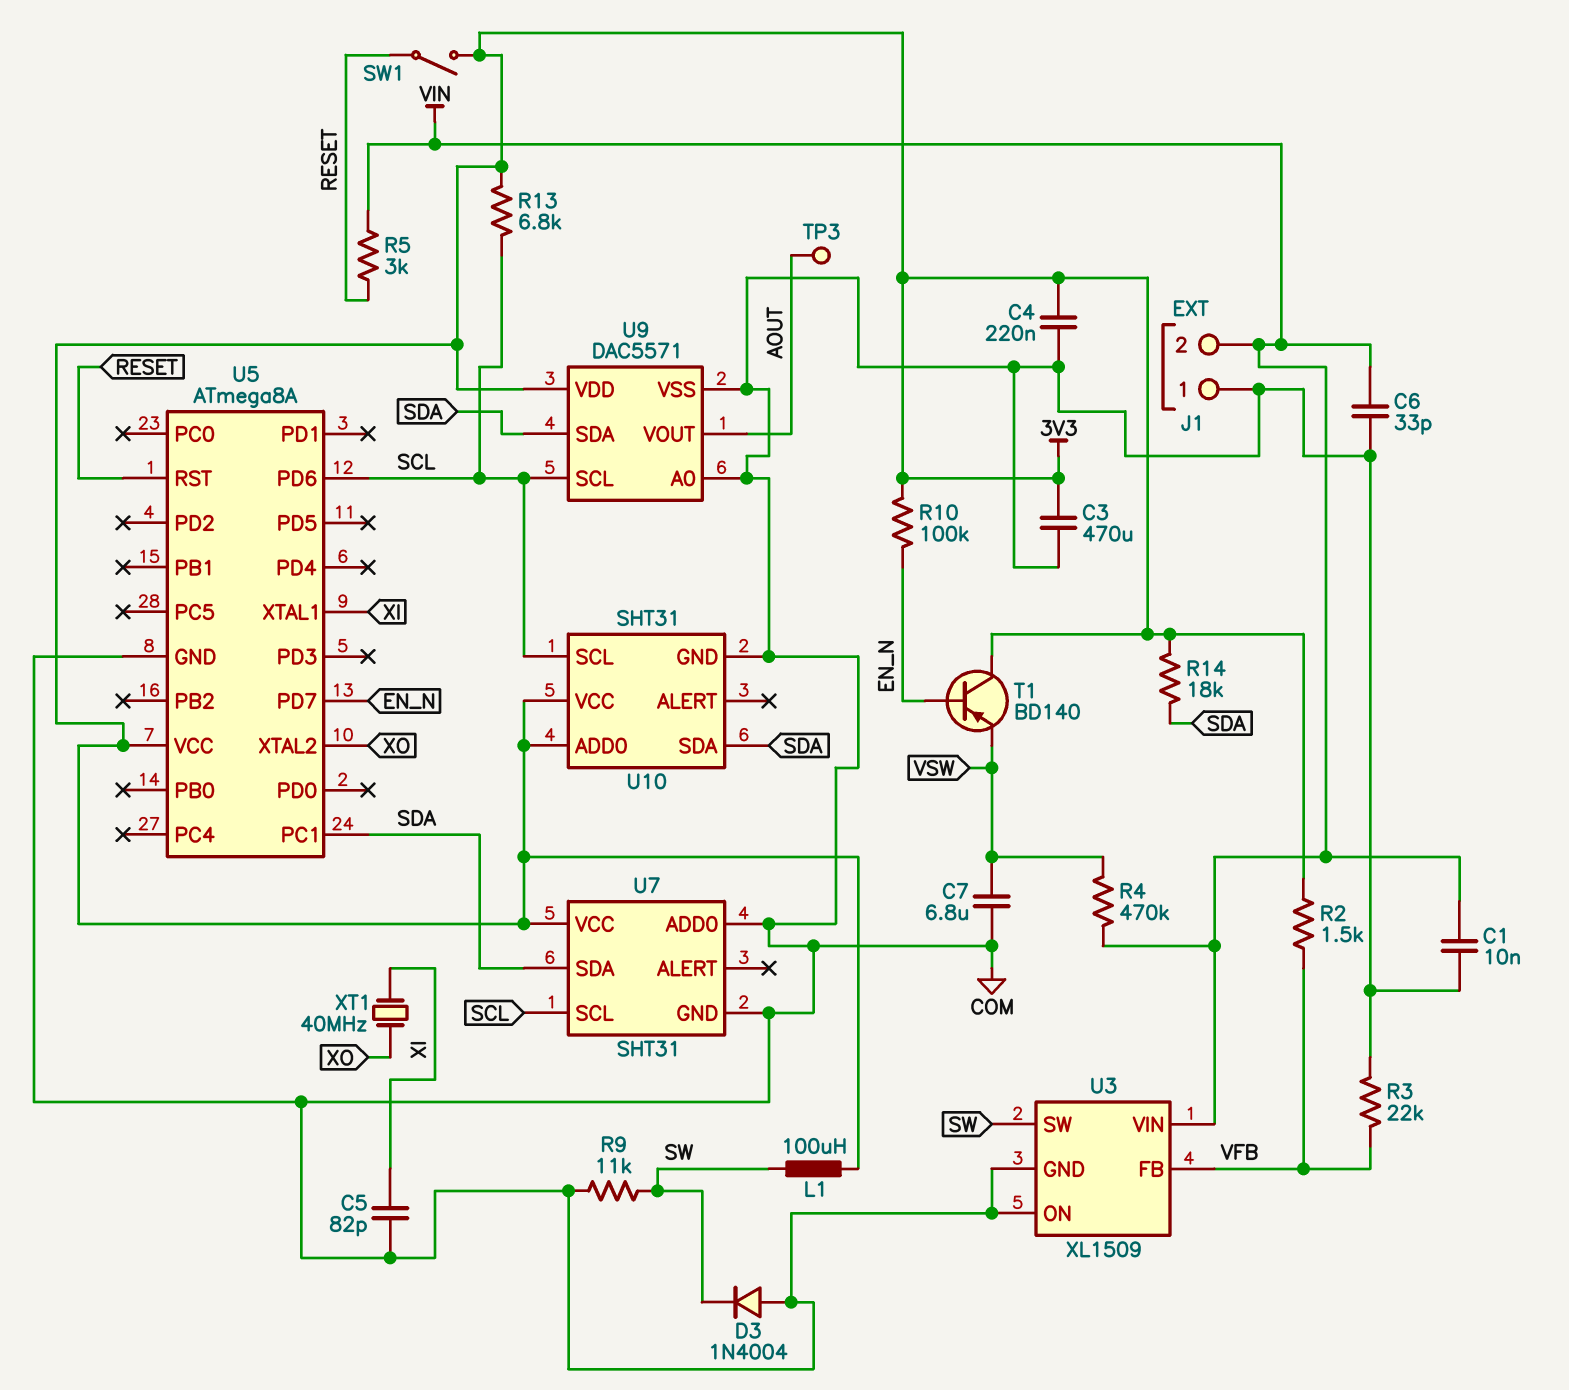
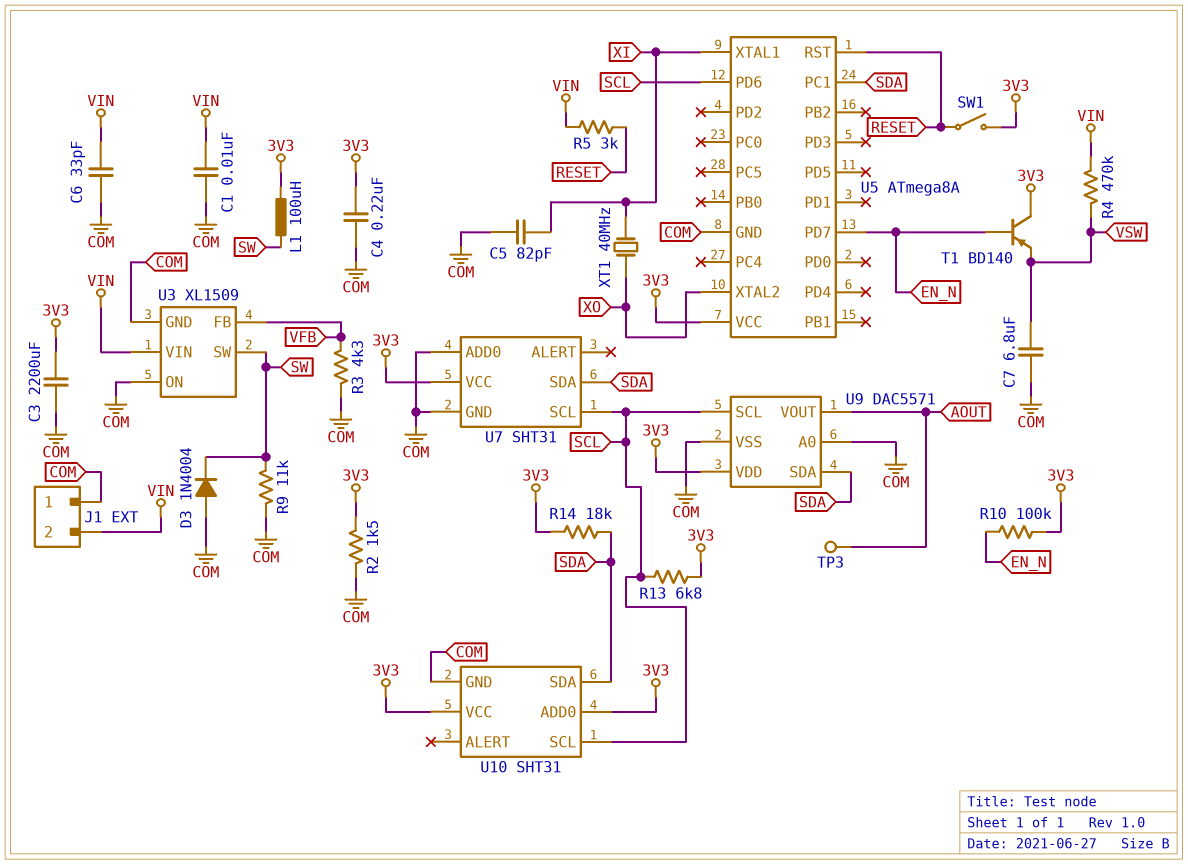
C3: 470uF (3V3, COM) -> 2200uF (3V3, COM)
R2: 1.5k (3V3, VFB) -> 1.5k (3V3, COM)
R3: 22k (COM, VFB) -> 4.3k (COM, VFB)

